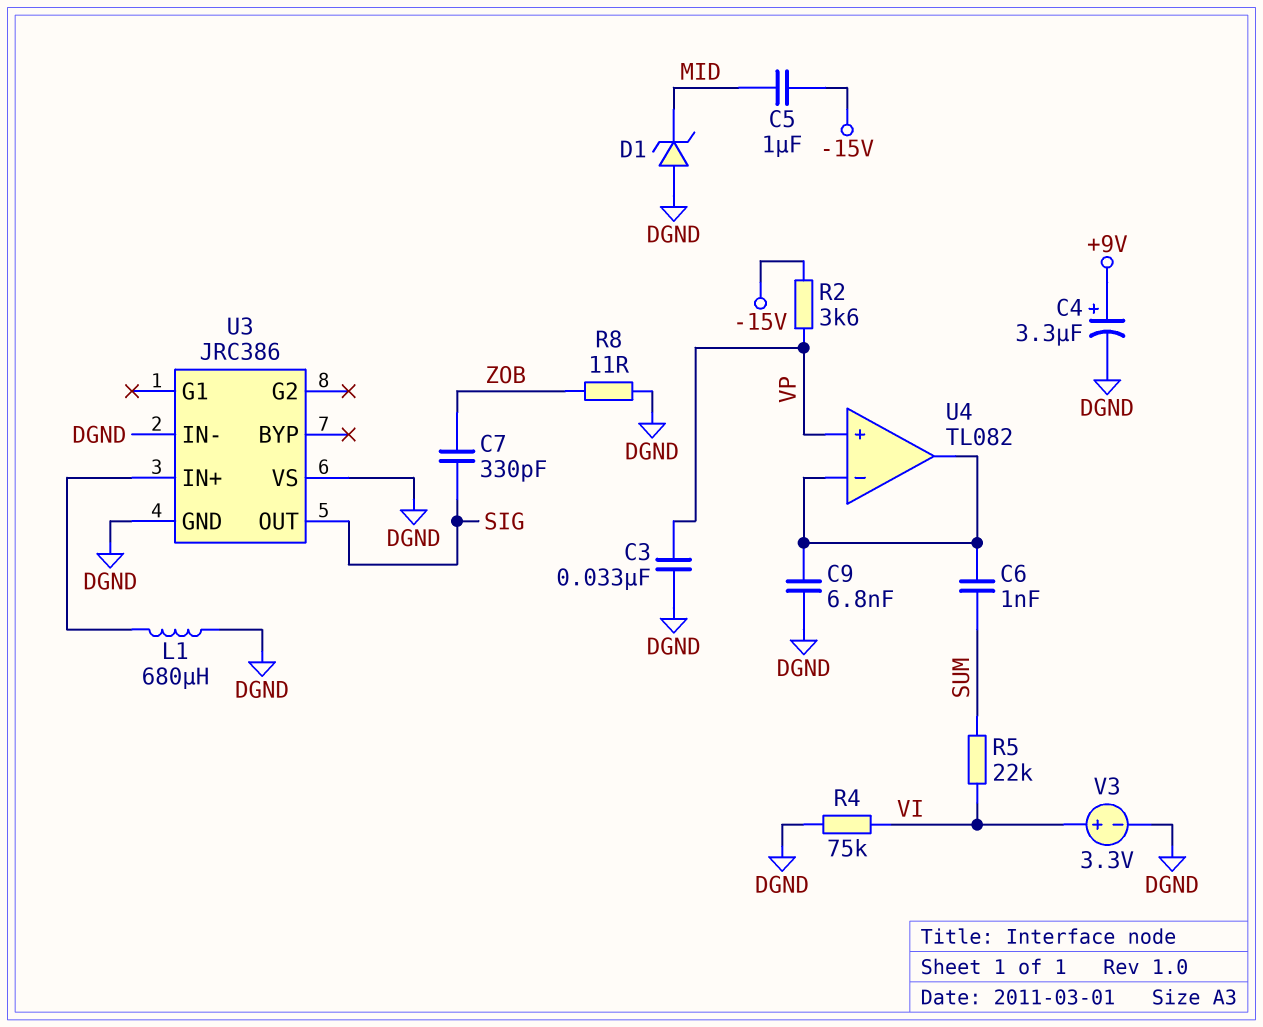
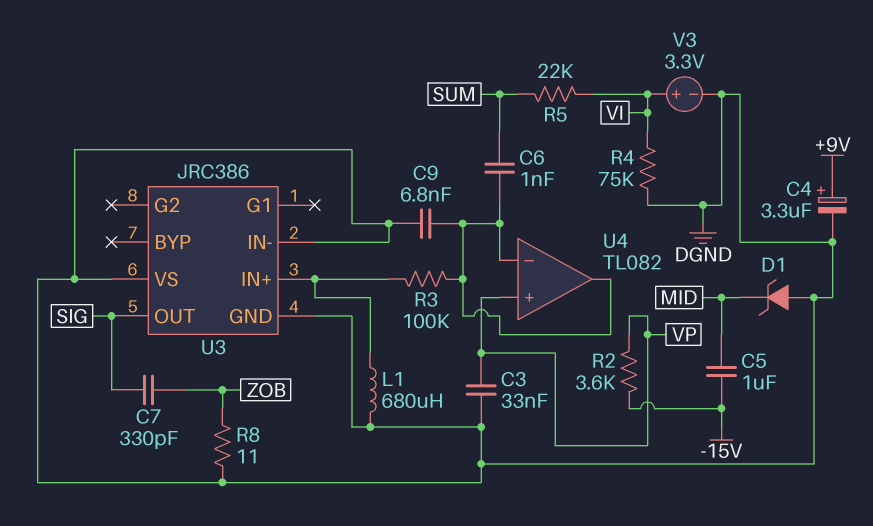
R3: none -> 100k (U3/IN+, U4/in-)

